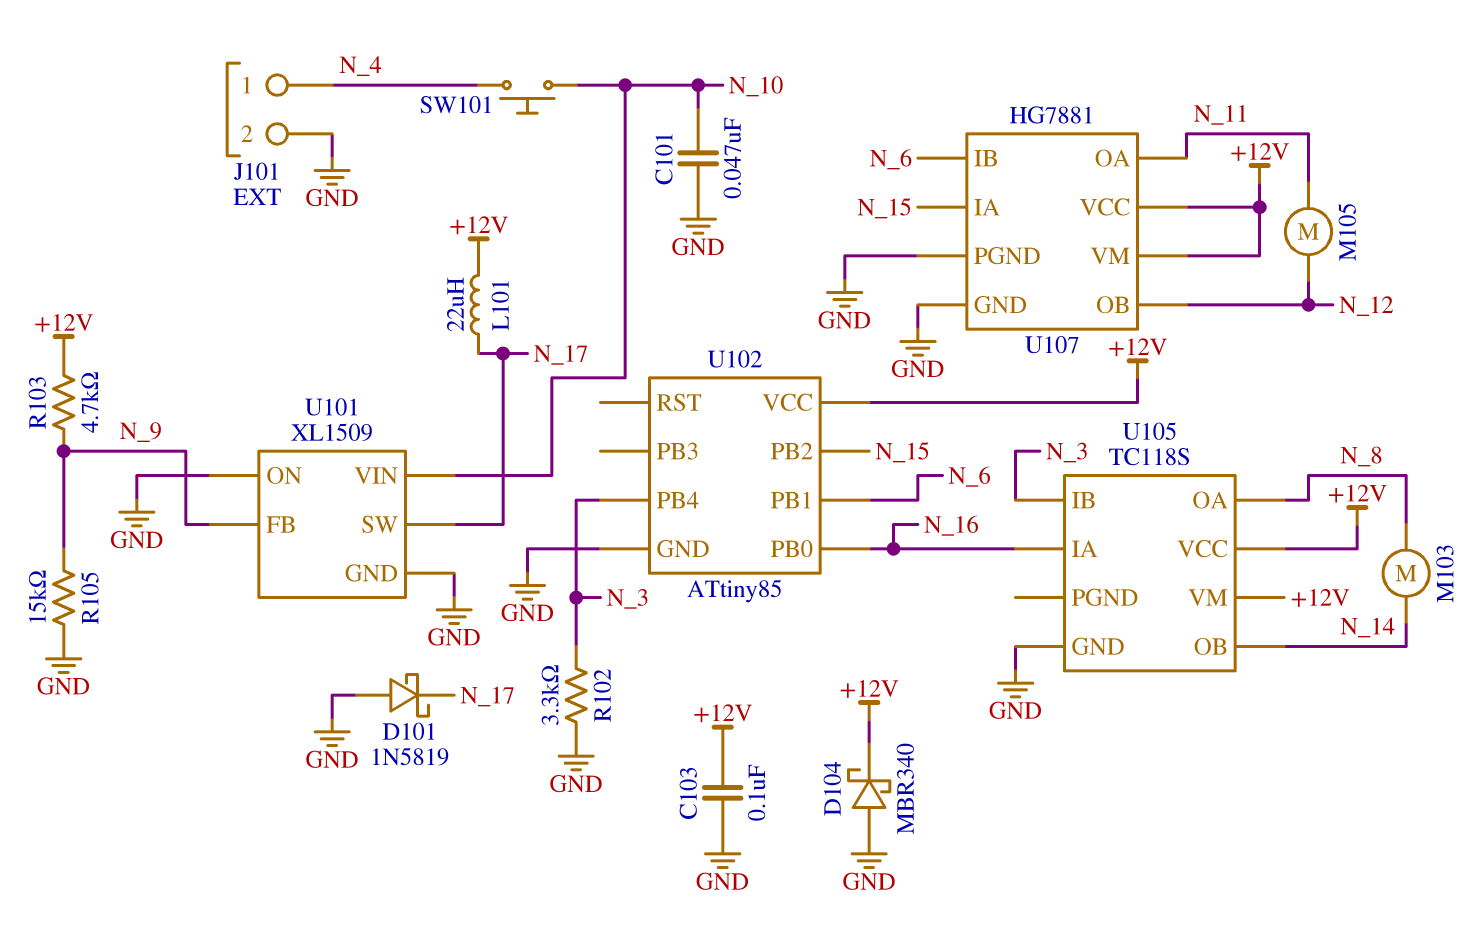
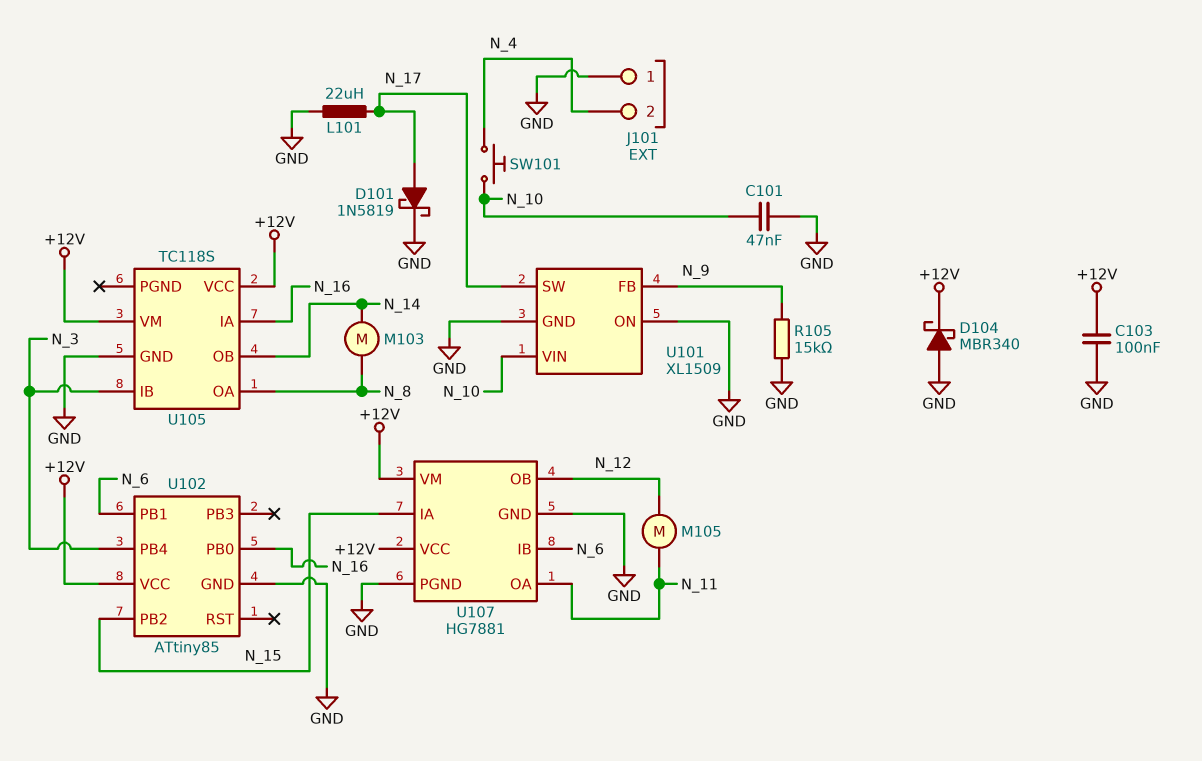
D101: schottky 1N5819 (A GND, K N_17) -> schottky 1N5819 (A N_17, K GND)
J101 pin 1: N_4 -> GND
J101 pin 2: GND -> N_4
L101: 22uH (+12V, N_17) -> 22uH (GND, N_17)
R102: 3.3k (GND, N_3) -> none
R103: 4.7k (+12V, N_9) -> none

